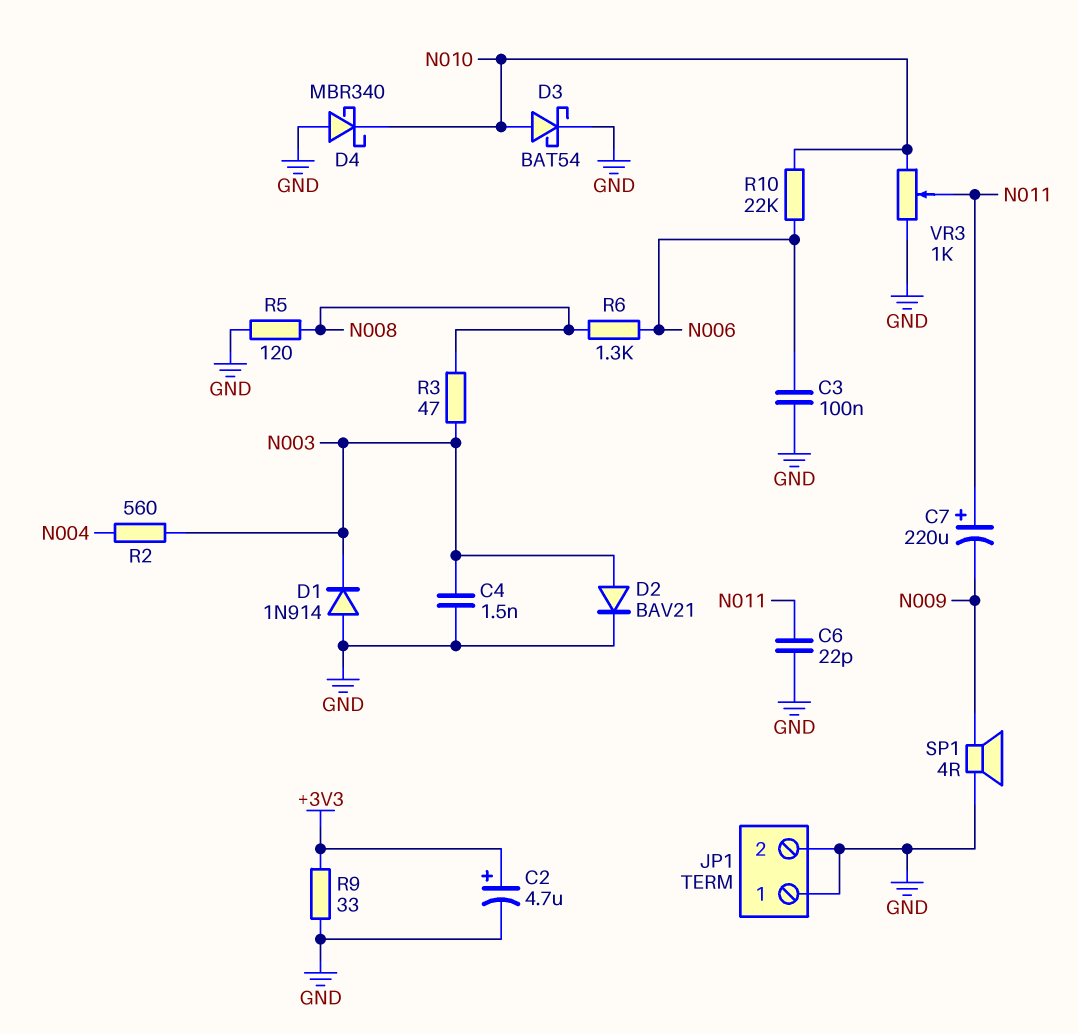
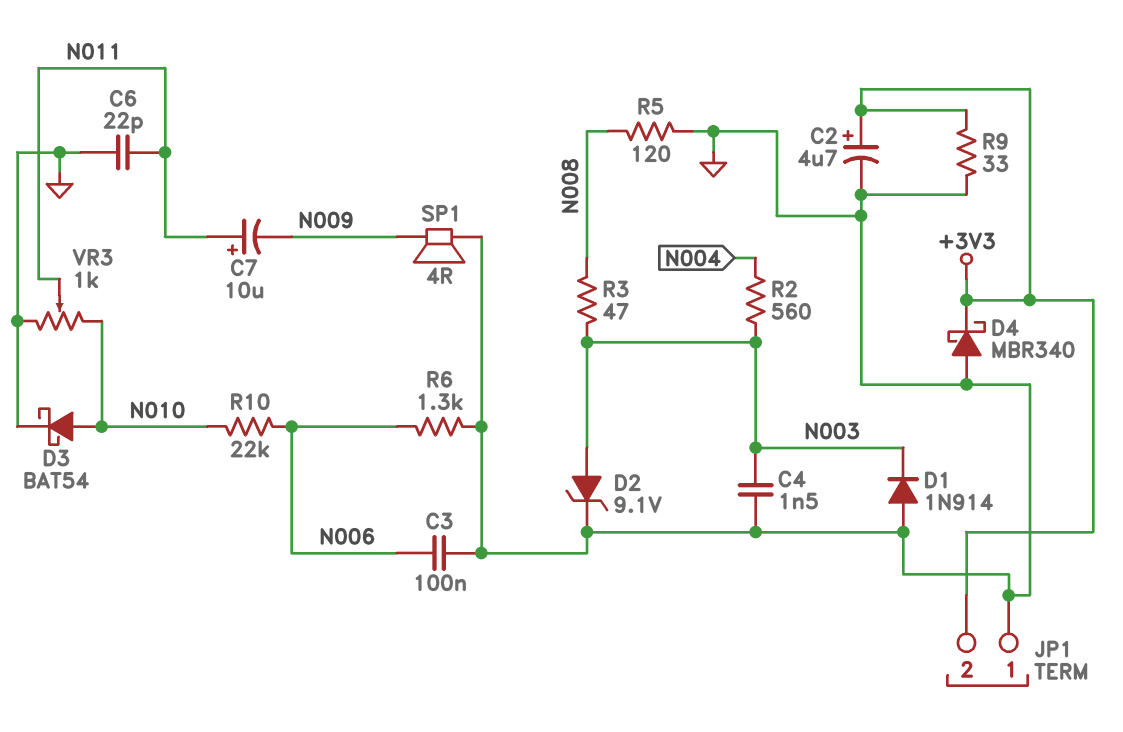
C7: 220uF (plus N011, minus N009) -> 10uF (plus N011, minus N009)
D2: diode BAV21 (A N003, K GND) -> zener 9.1V (A N003, K GND)
D4: schottky MBR340 (A GND, K N010) -> schottky MBR340 (A GND, K +3V3)
JP1 pin 2: GND -> +3V3
R6: 1.3k (N006, N008) -> 1.3k (GND, N006)

